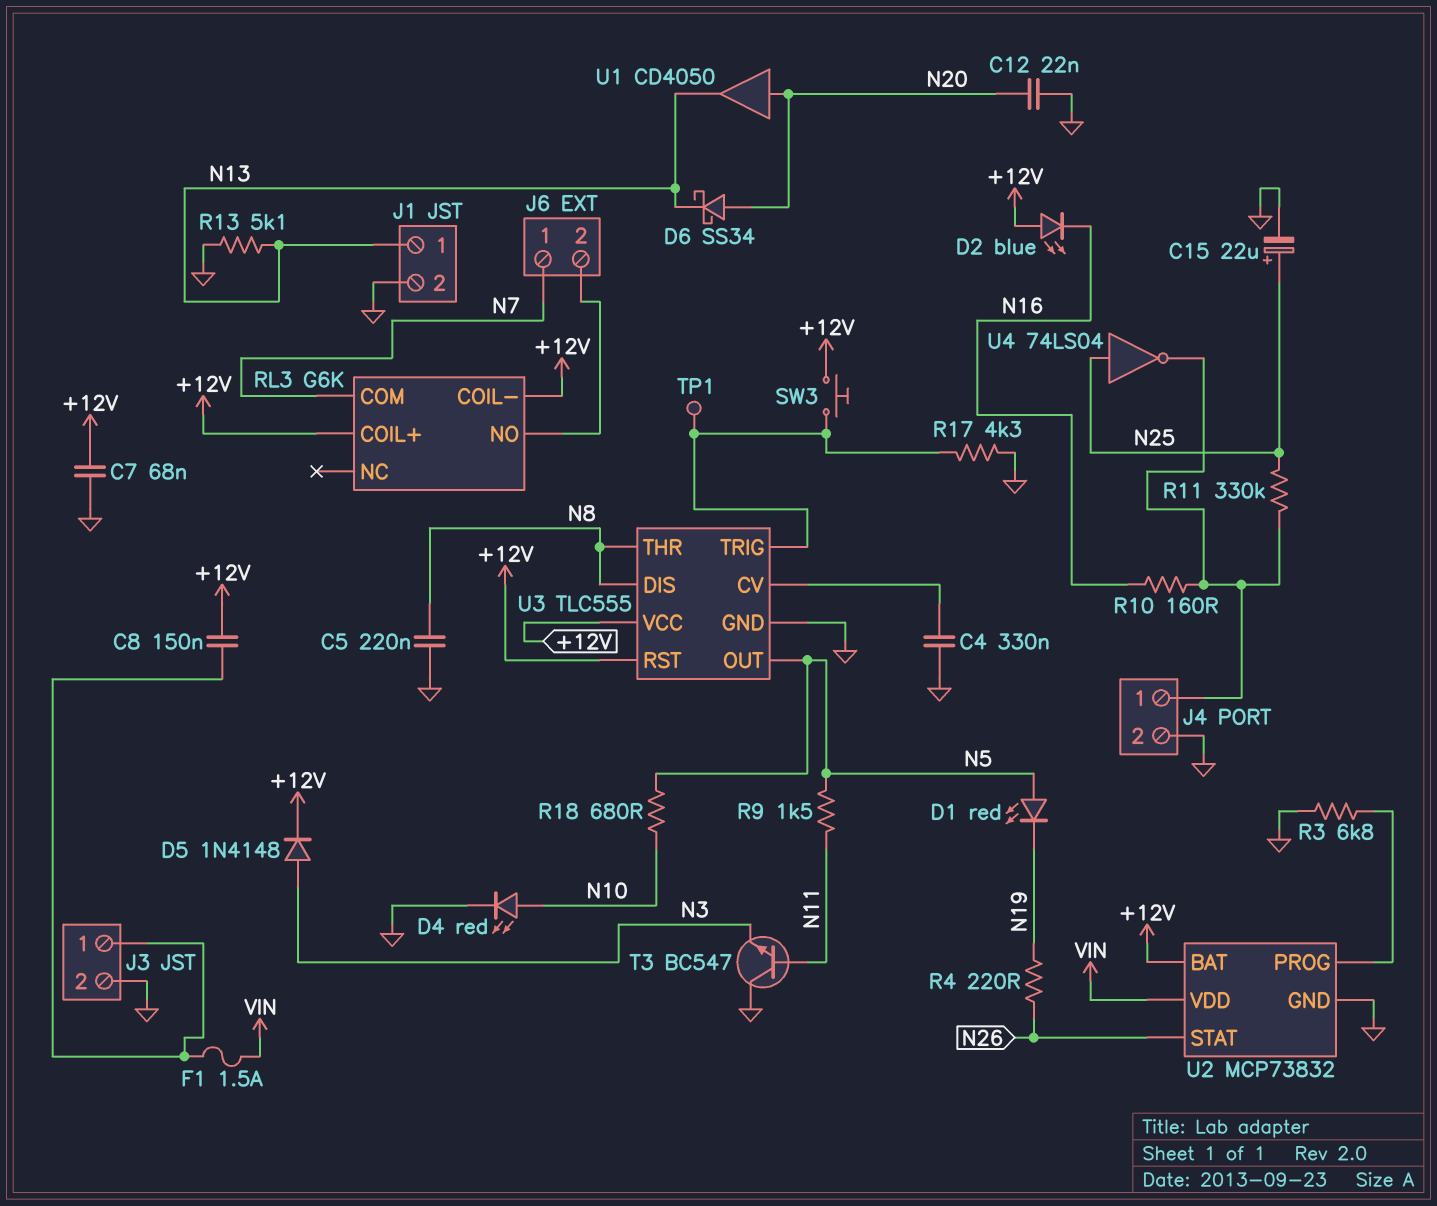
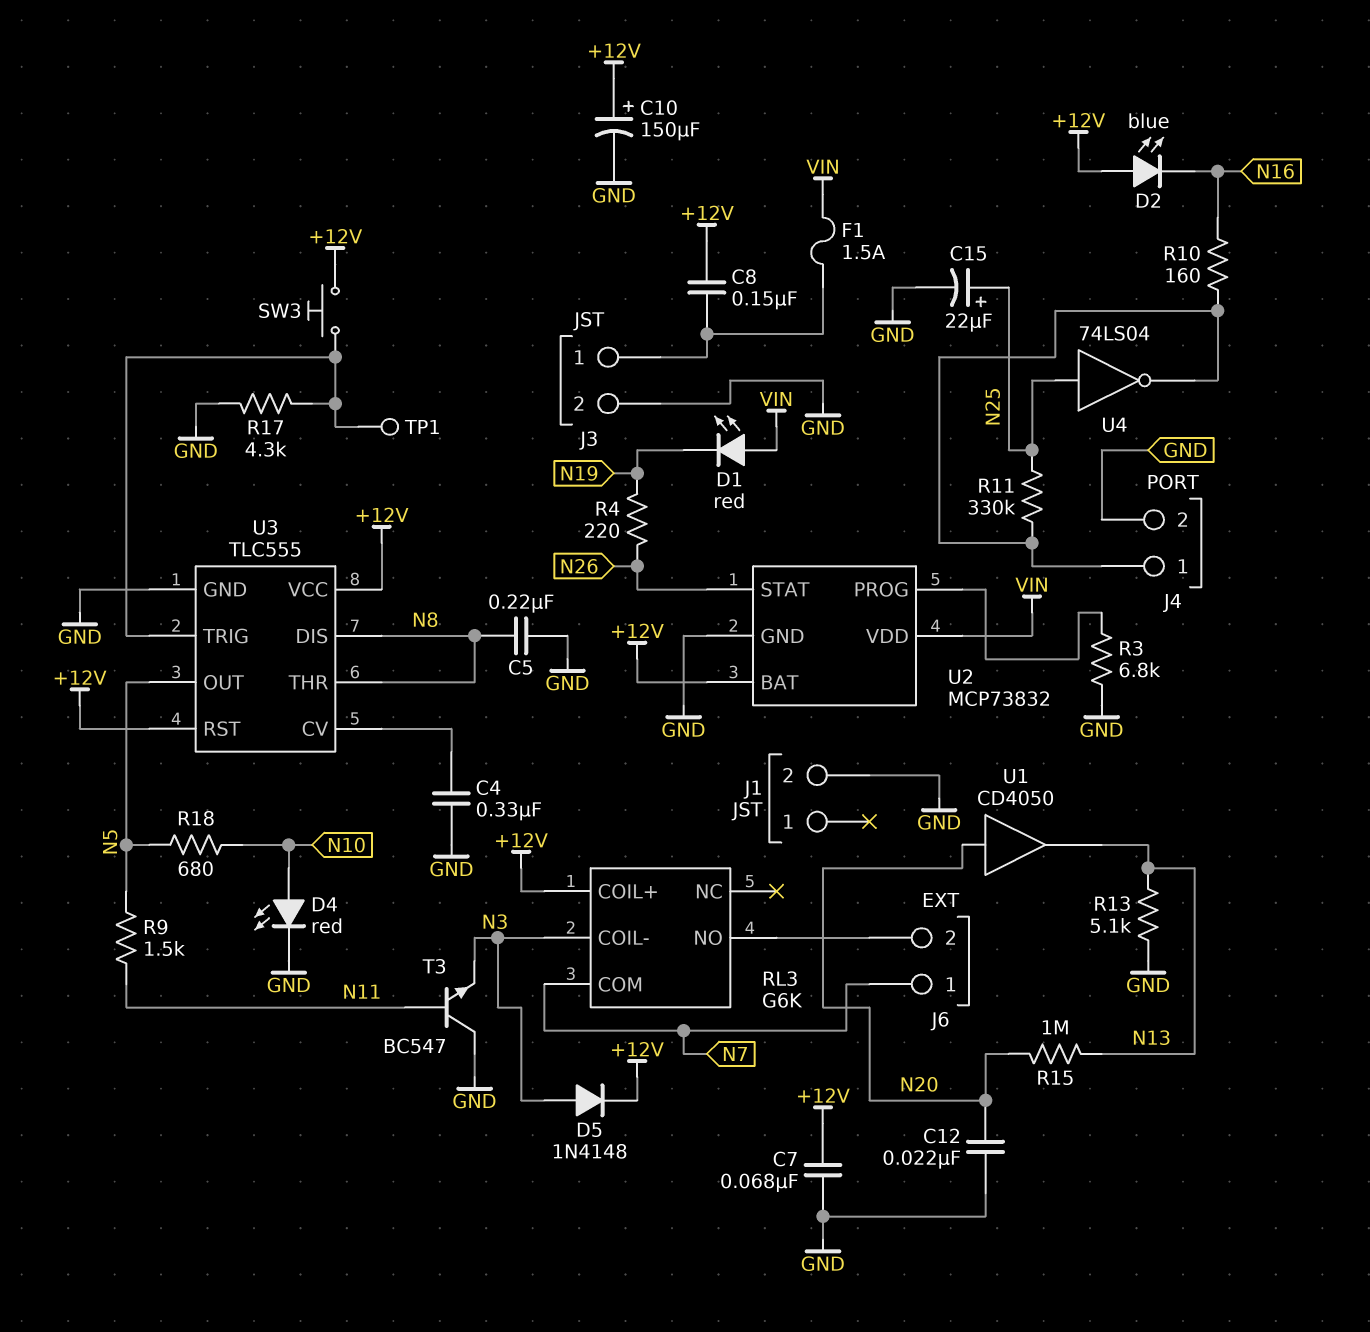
C10: none -> 150uF (plus +12V, minus GND)
D1: LED red (A N5, K N19) -> LED red (A VIN, K N19)
D6: schottky SS34 (A N20, K N13) -> none
J1 pin 1: N13 -> none
R15: none -> 1M (N13, N20)
RL3 pin COIL-: +12V -> N3

